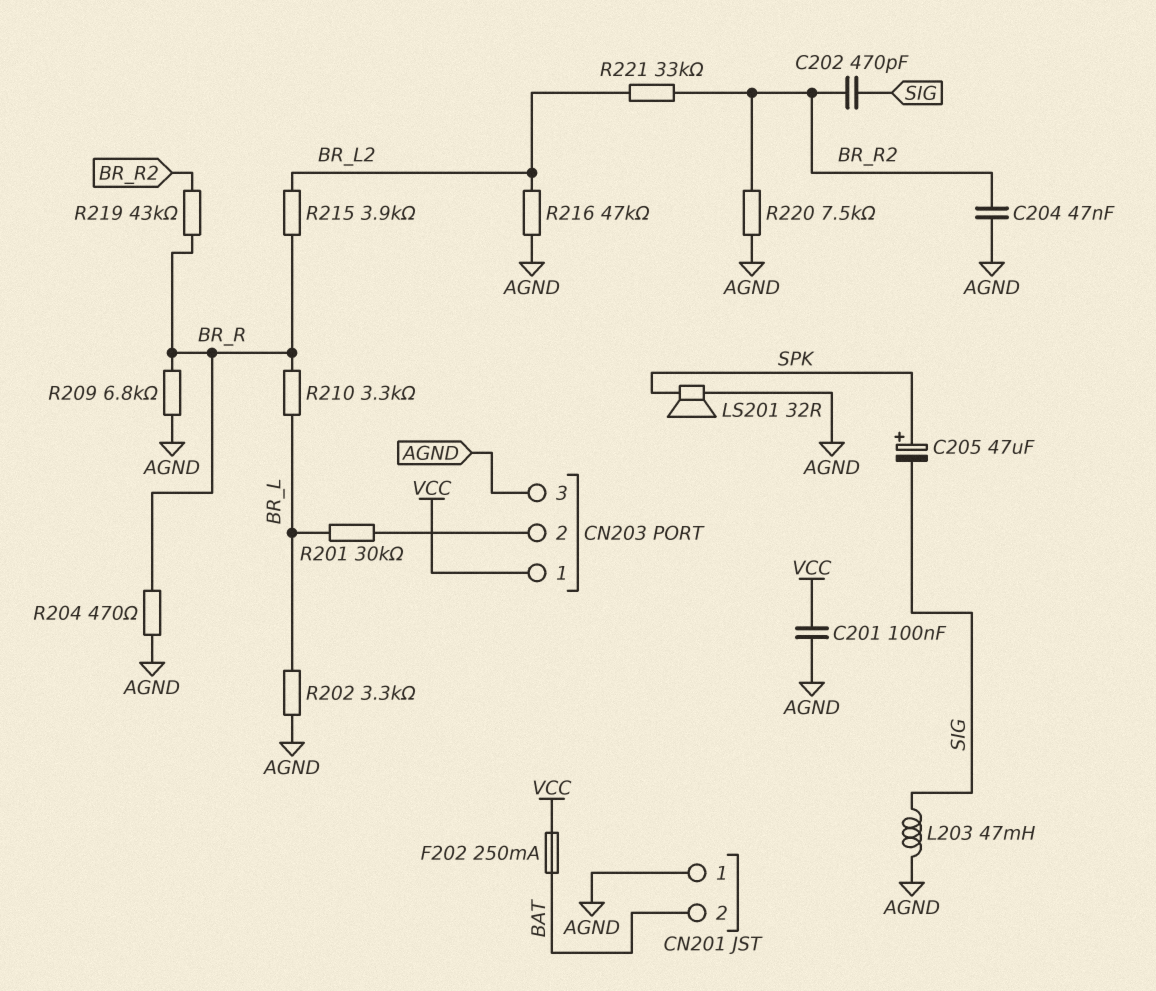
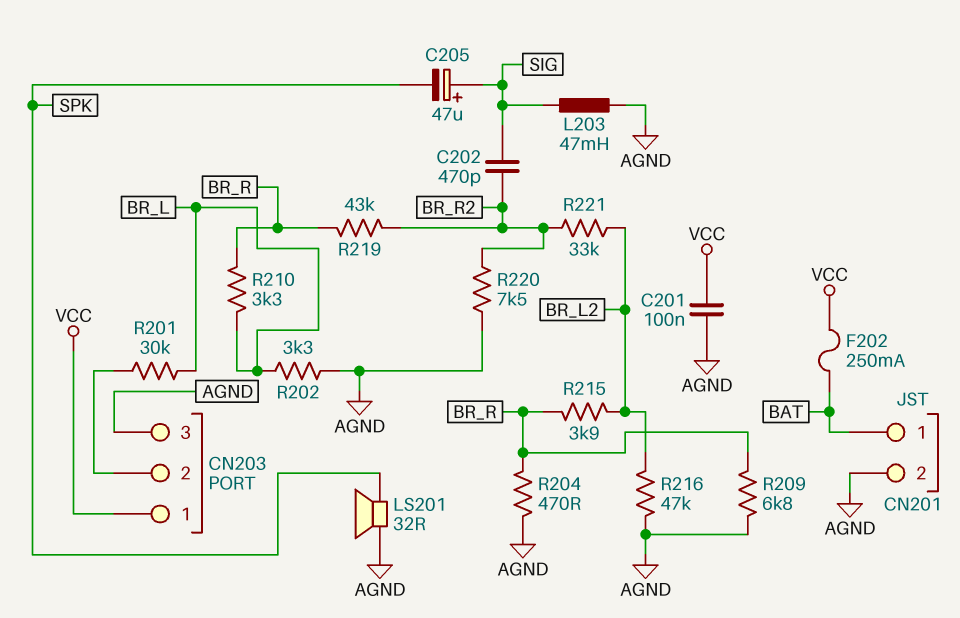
C204: 47nF (AGND, BR_R2) -> none
C205: 47uF (plus SPK, minus SIG) -> 47uF (plus SIG, minus SPK)
CN201 pin 1: AGND -> BAT
CN201 pin 2: BAT -> AGND

